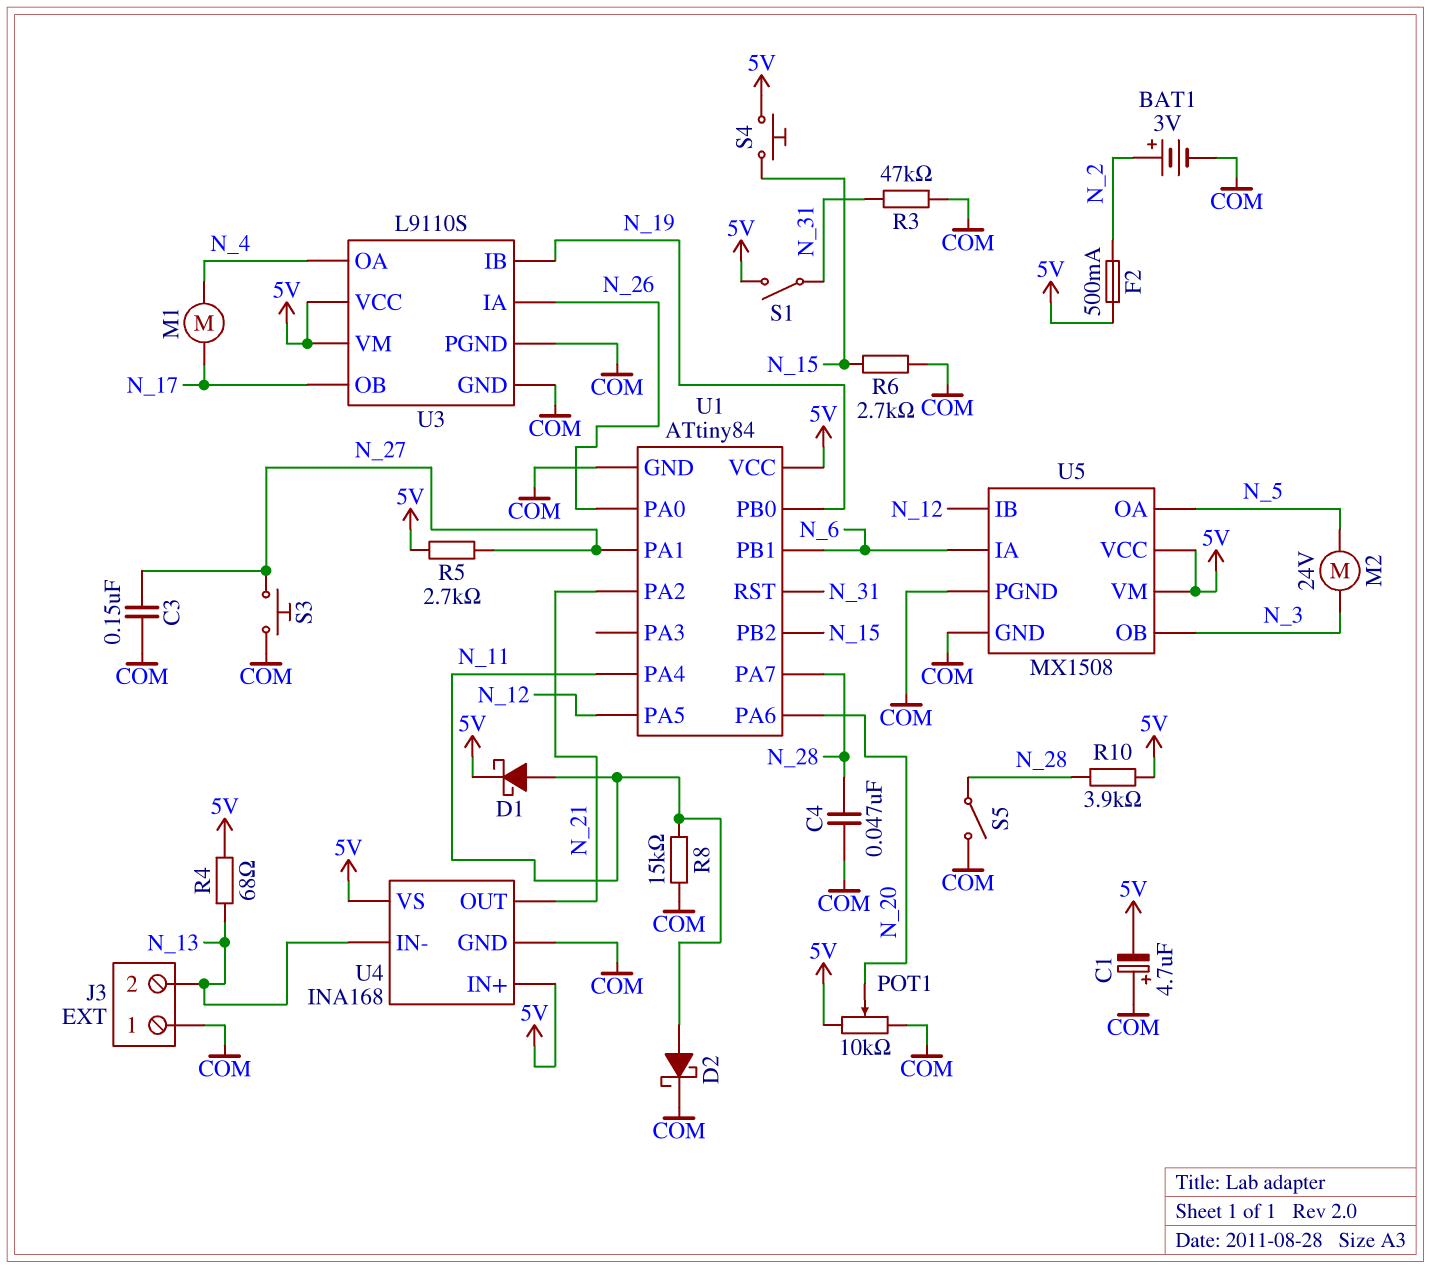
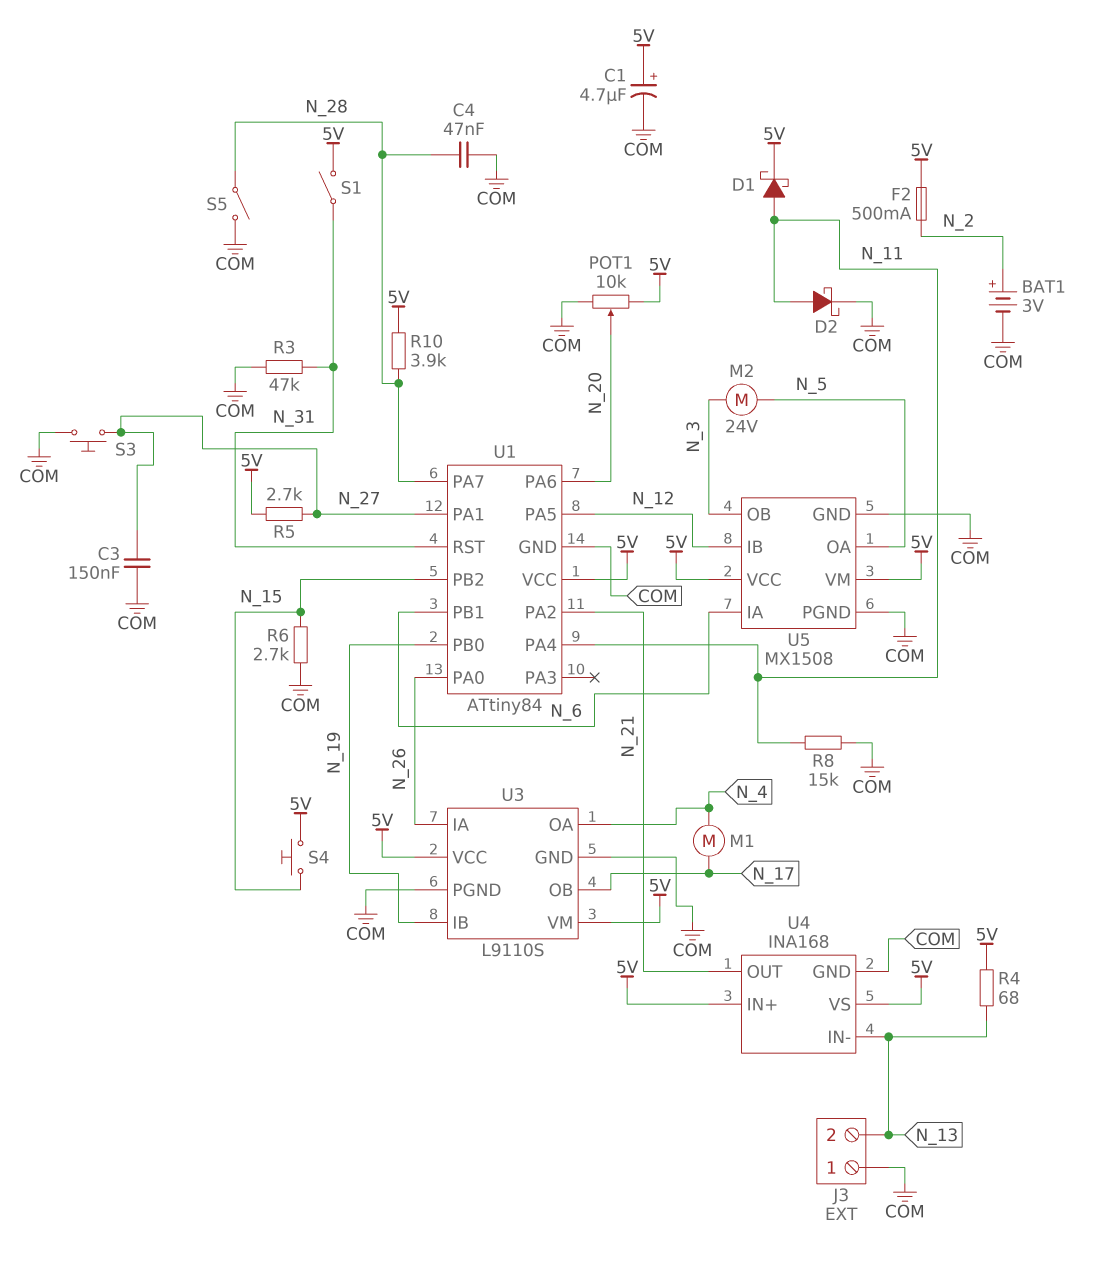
C1: 4.7uF (plus COM, minus 5V) -> 4.7uF (plus 5V, minus COM)

